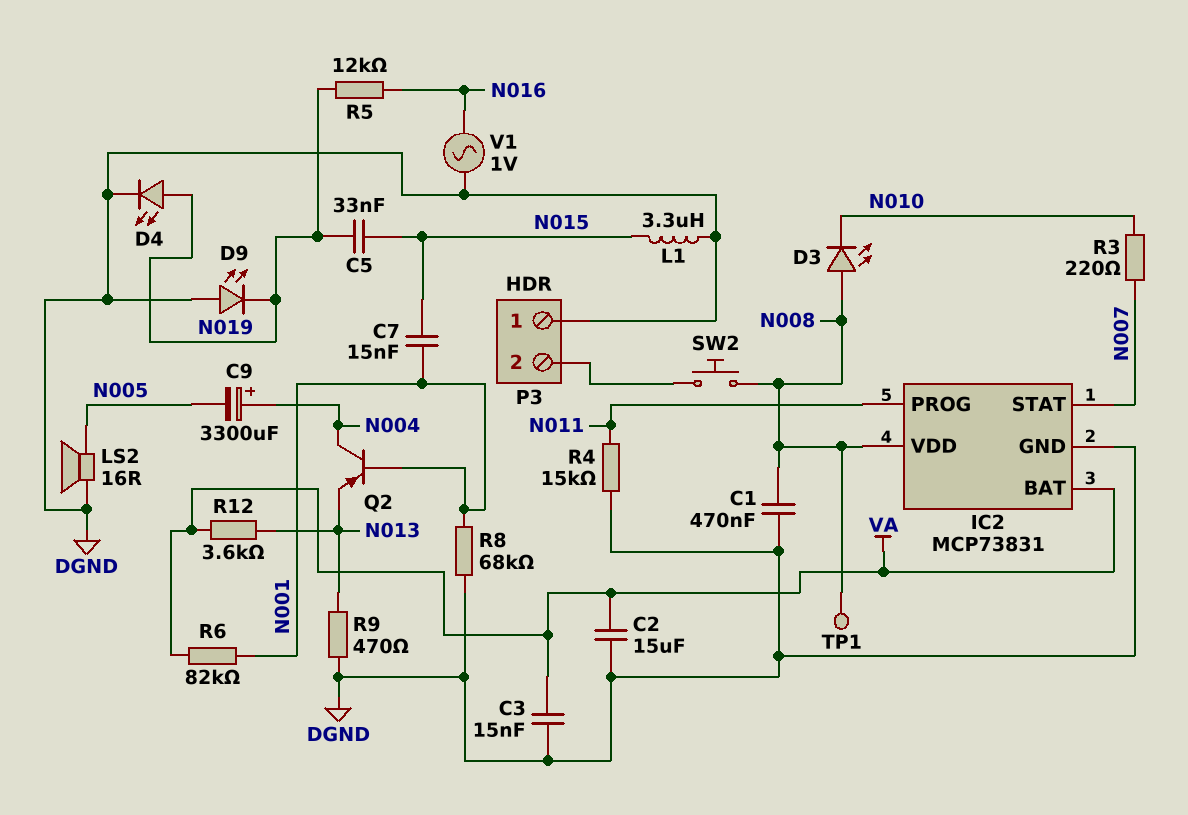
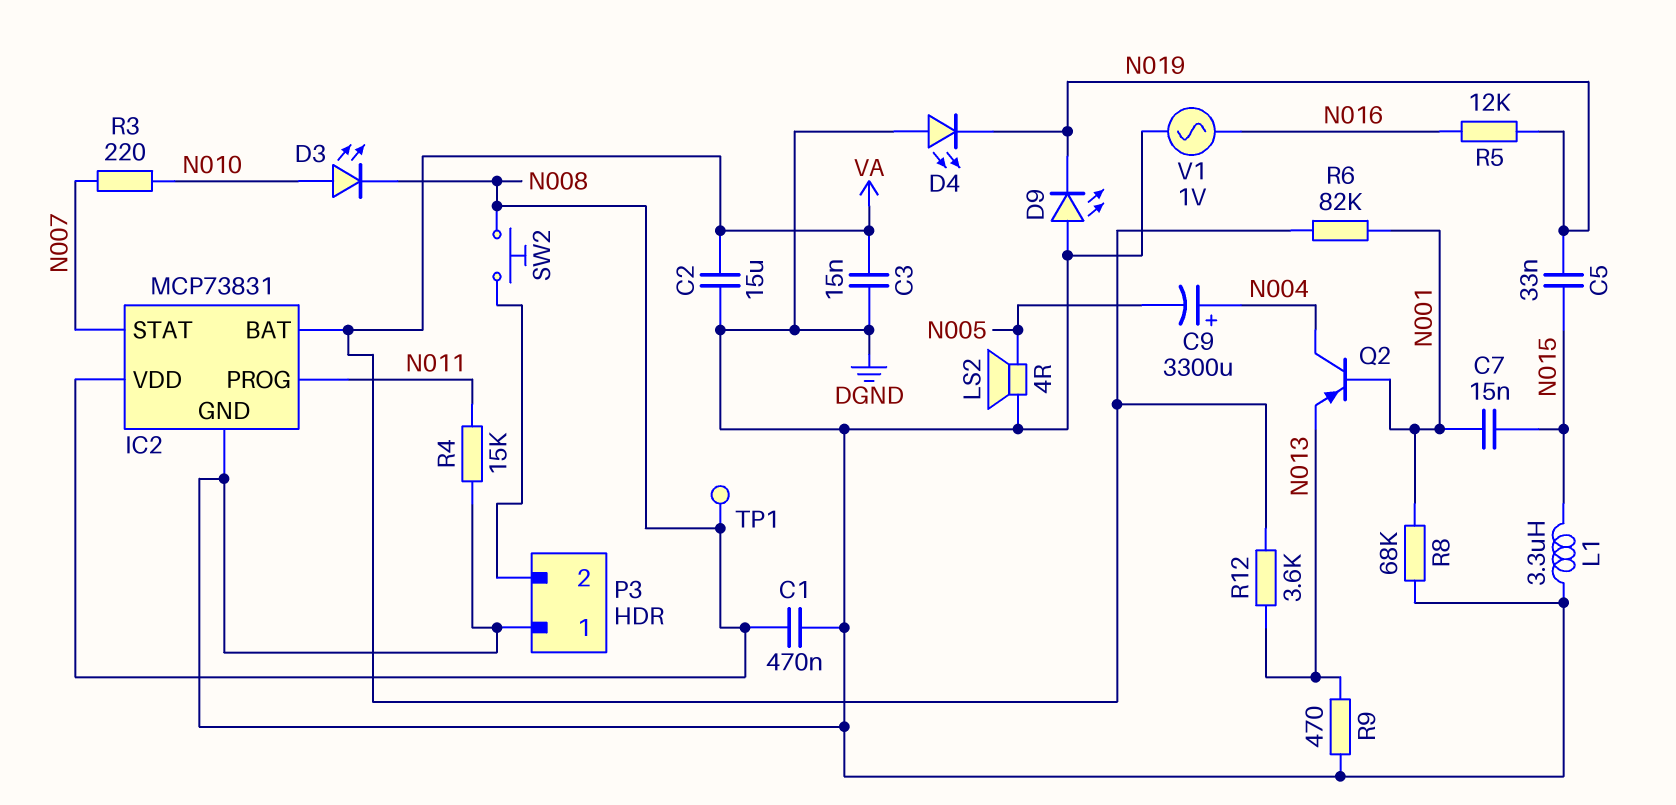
D3: LED (A N008, K N010) -> LED (A N010, K N008)
D4: LED (A N019, K DGND) -> LED (A DGND, K N019)
LS2: speaker 16R (DGND, N005) -> speaker 4R (DGND, N005)

